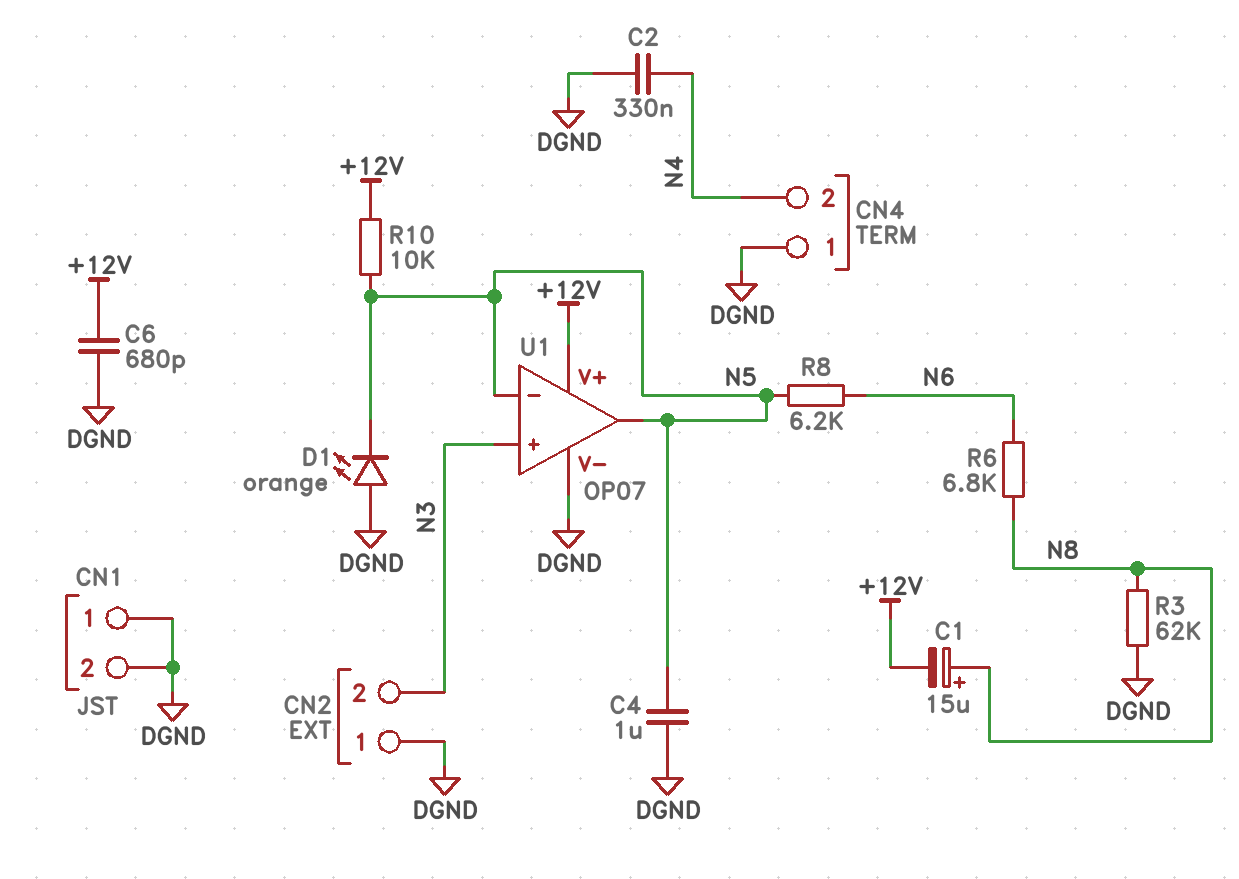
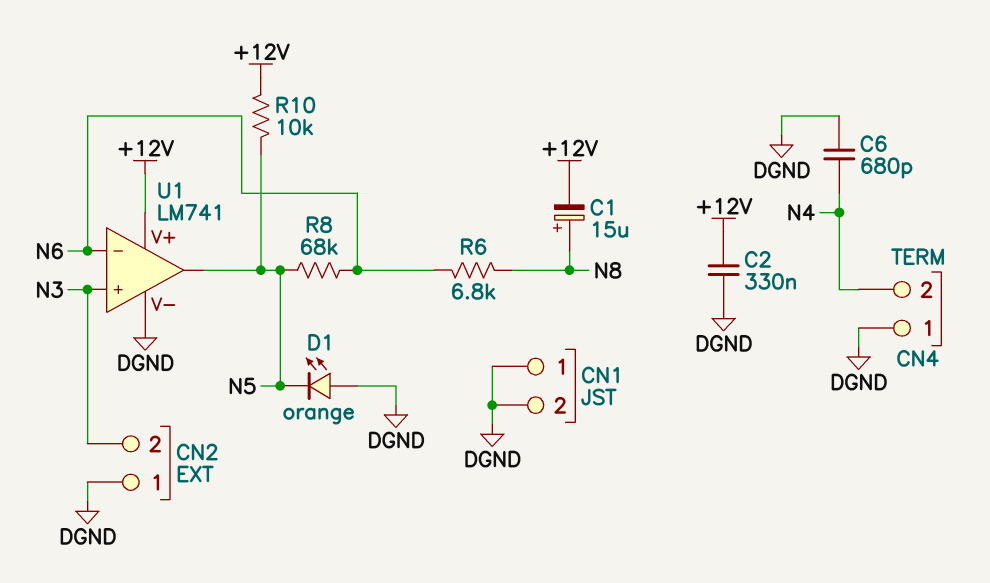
C2: 330nF (DGND, N4) -> 330nF (+12V, DGND)
C4: 1uF (DGND, N5) -> none
C6: 680pF (+12V, DGND) -> 680pF (DGND, N4)
R3: 62k (DGND, N8) -> none
R8: 6.2k (N5, N6) -> 68k (N5, N6)
U1: OP07 -> LM741
U1 pin in-: N5 -> N6

